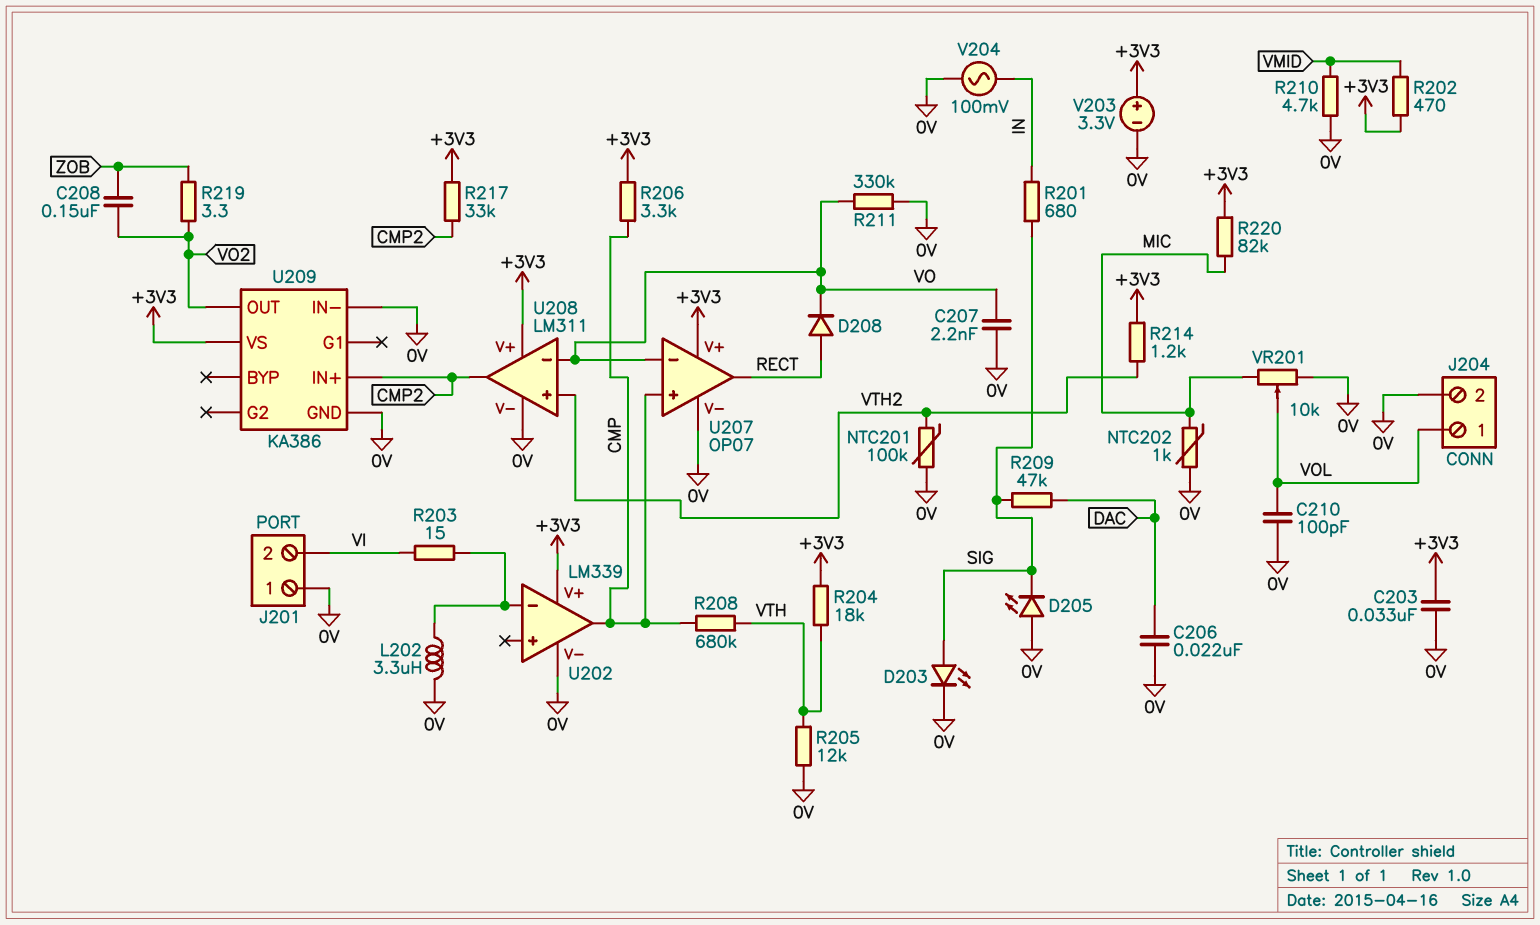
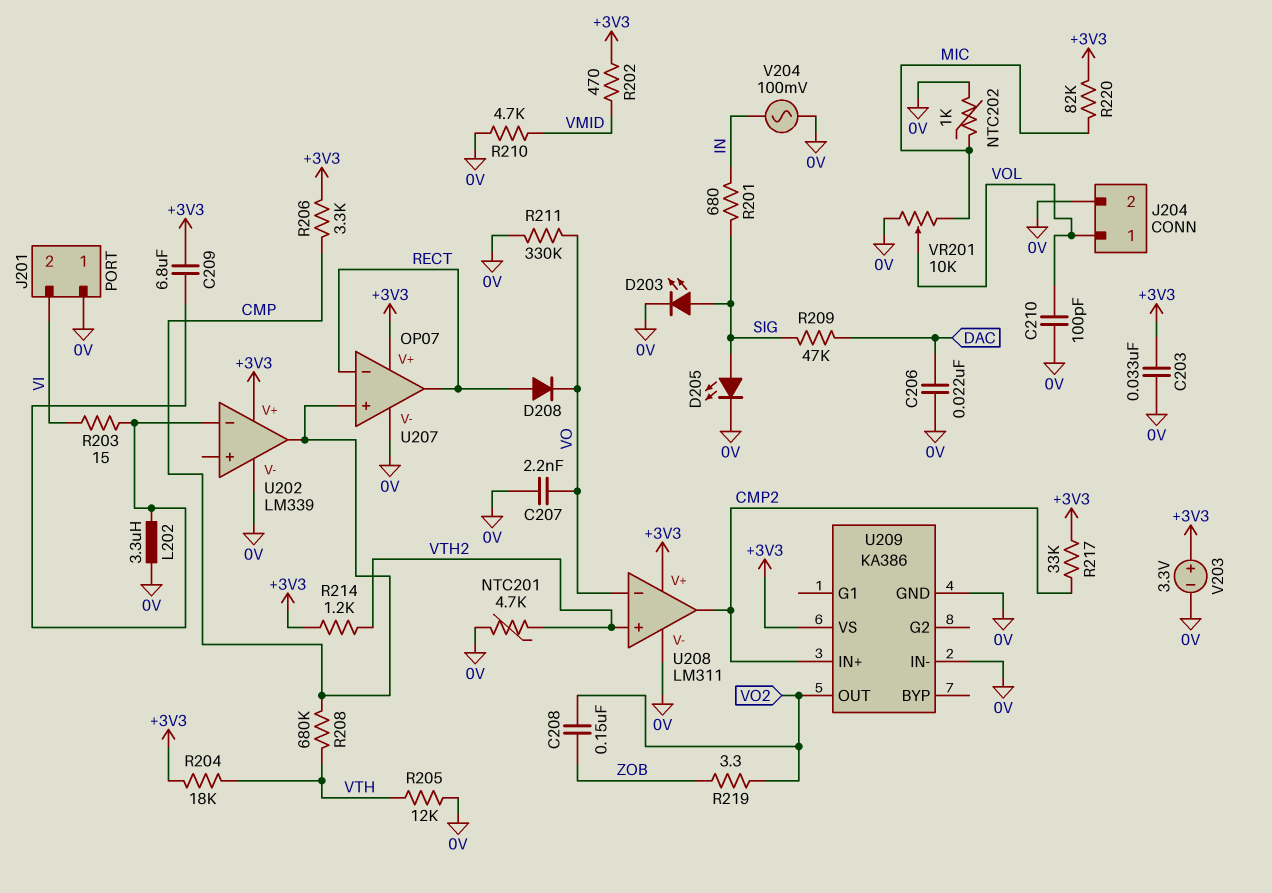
C209: none -> 6.8uF (+3V3, U202/in-)
D205: LED (A 0V, K SIG) -> LED (A SIG, K 0V)
NTC201: 100k (0V, VTH2) -> 4.7k (0V, VTH2)
U207 pin in-: VO -> RECT

